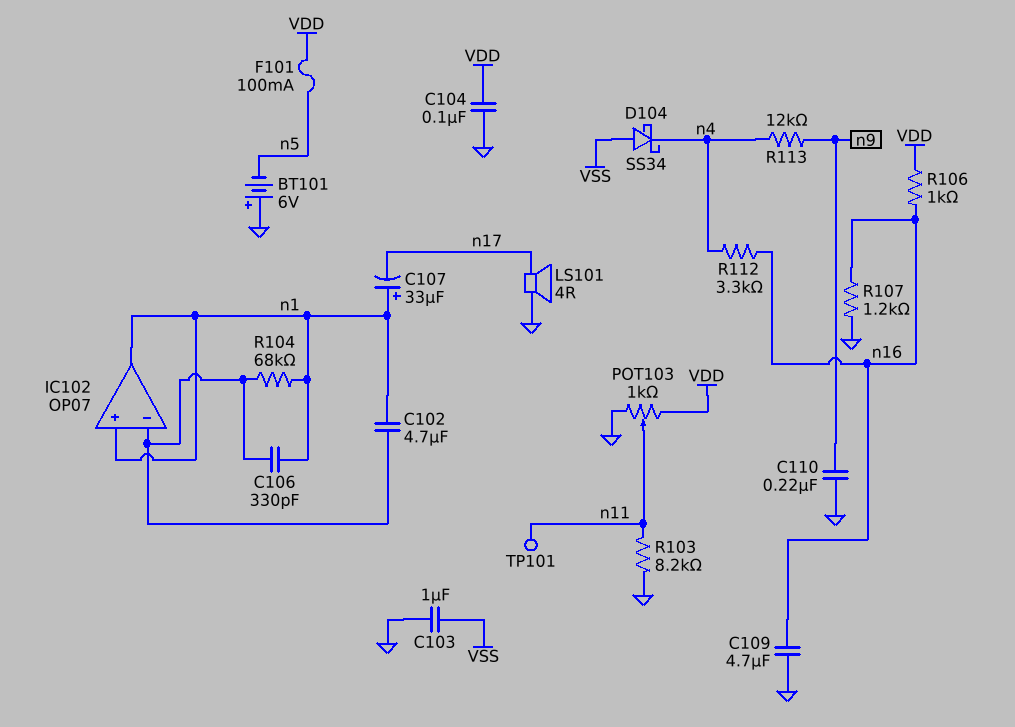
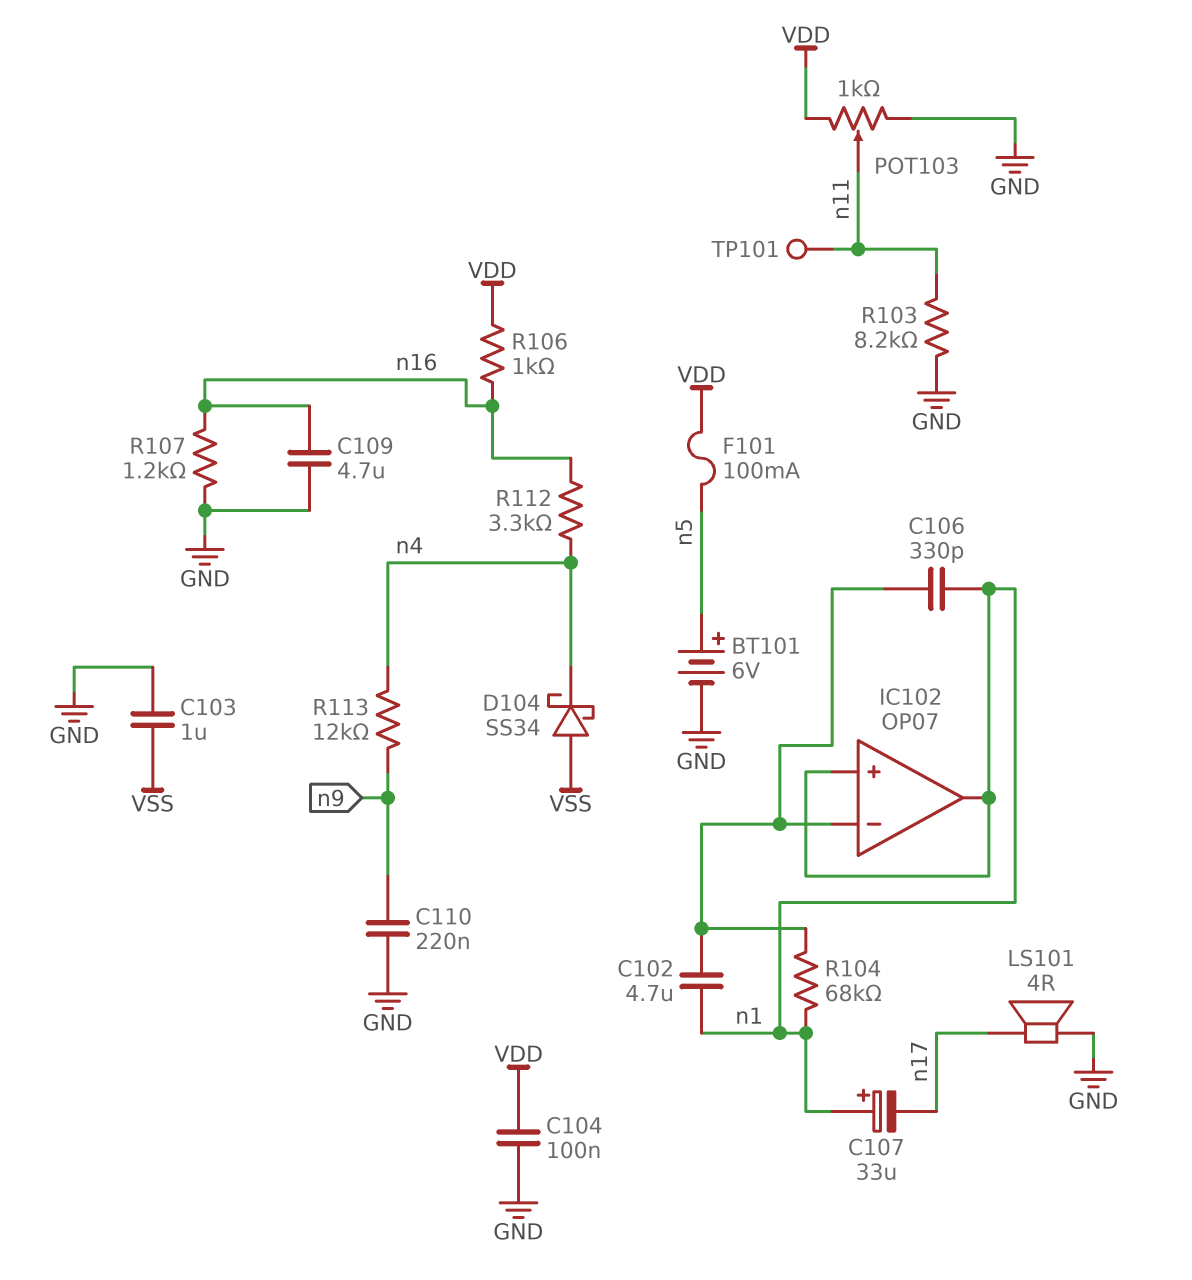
BT101: 6V (plus GND, minus n5) -> 6V (plus n5, minus GND)

